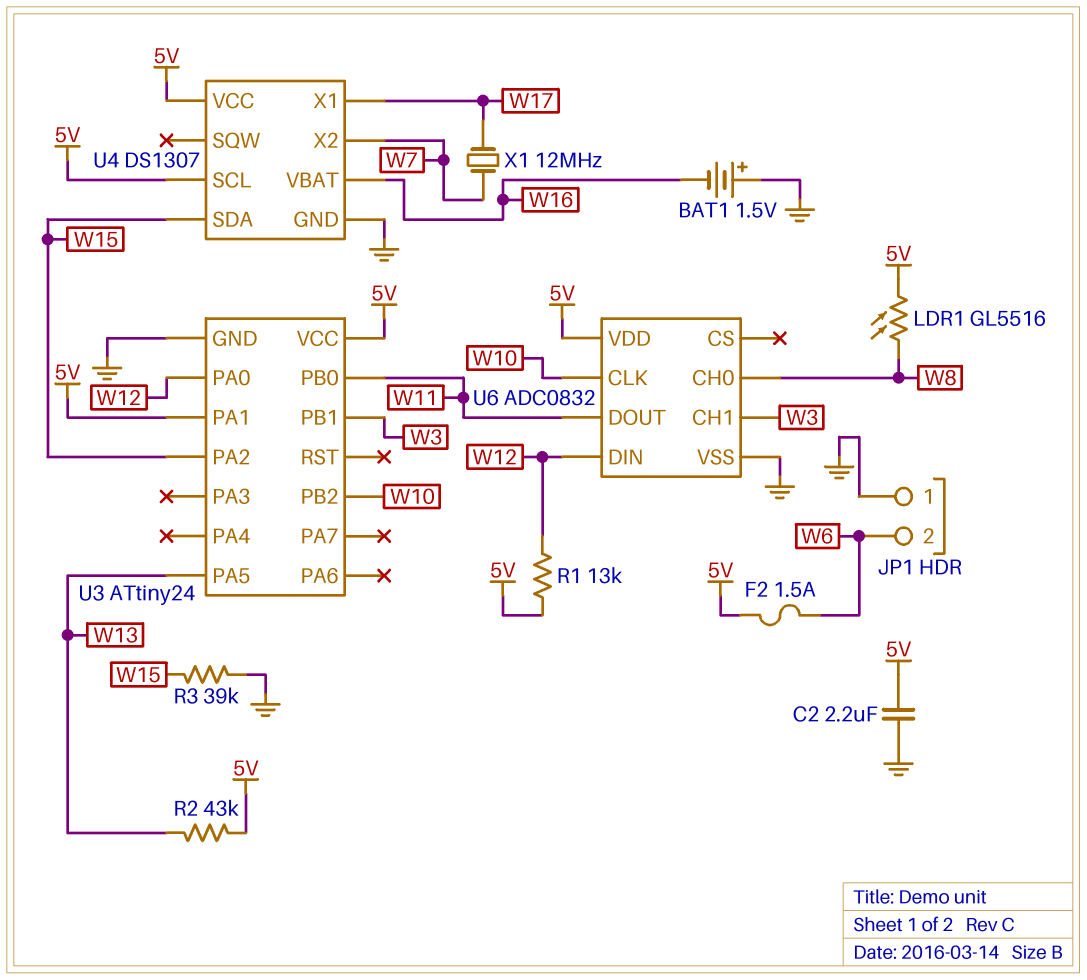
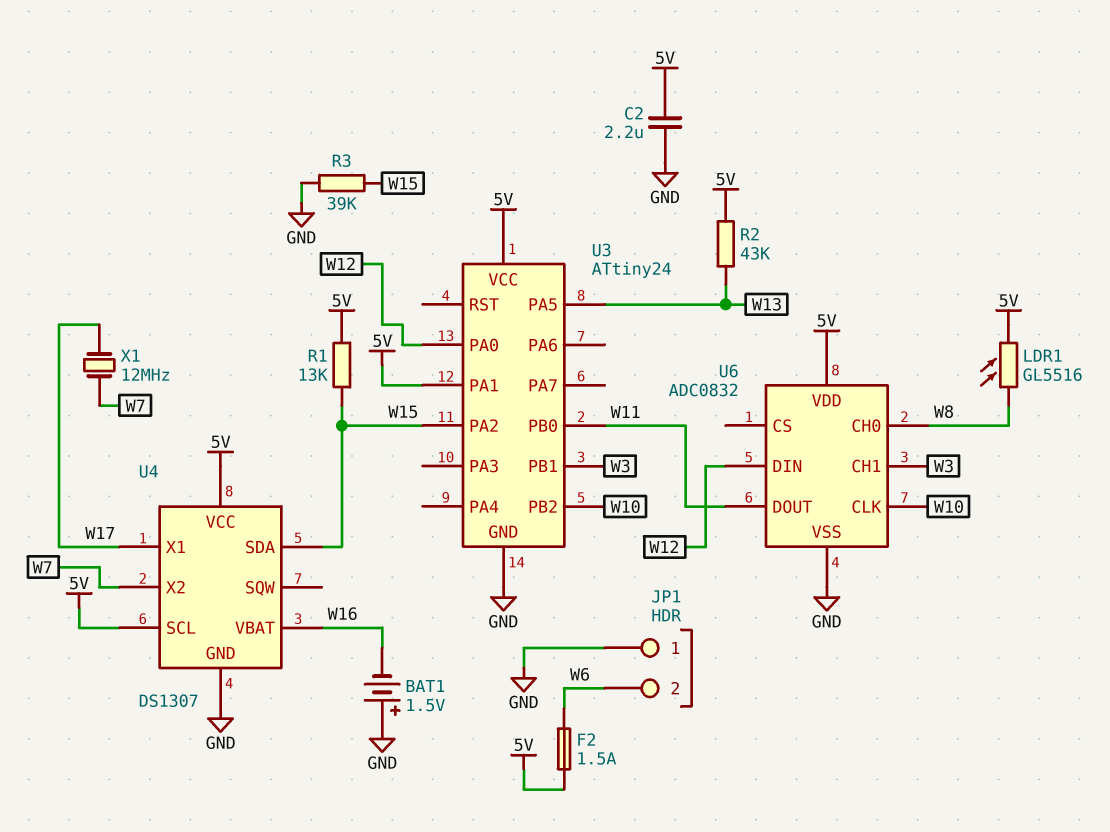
R1: 13k (5V, W12) -> 13k (5V, W15)

